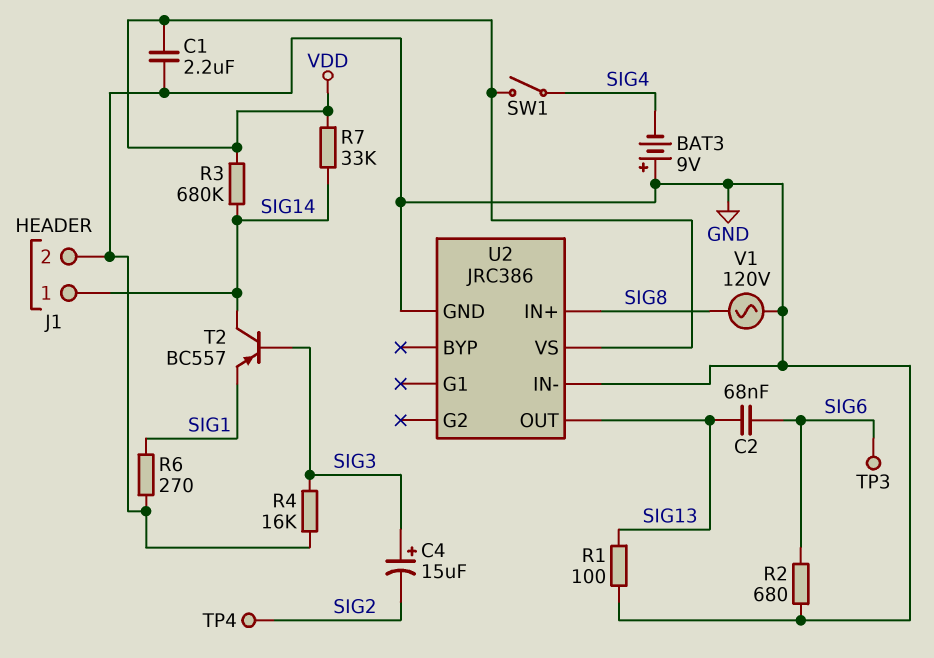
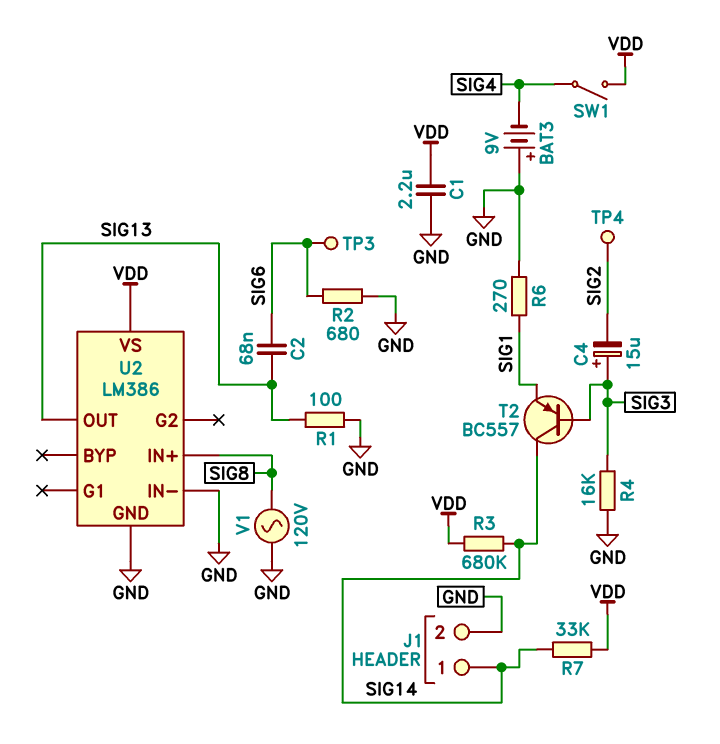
U2: JRC386 -> LM386

